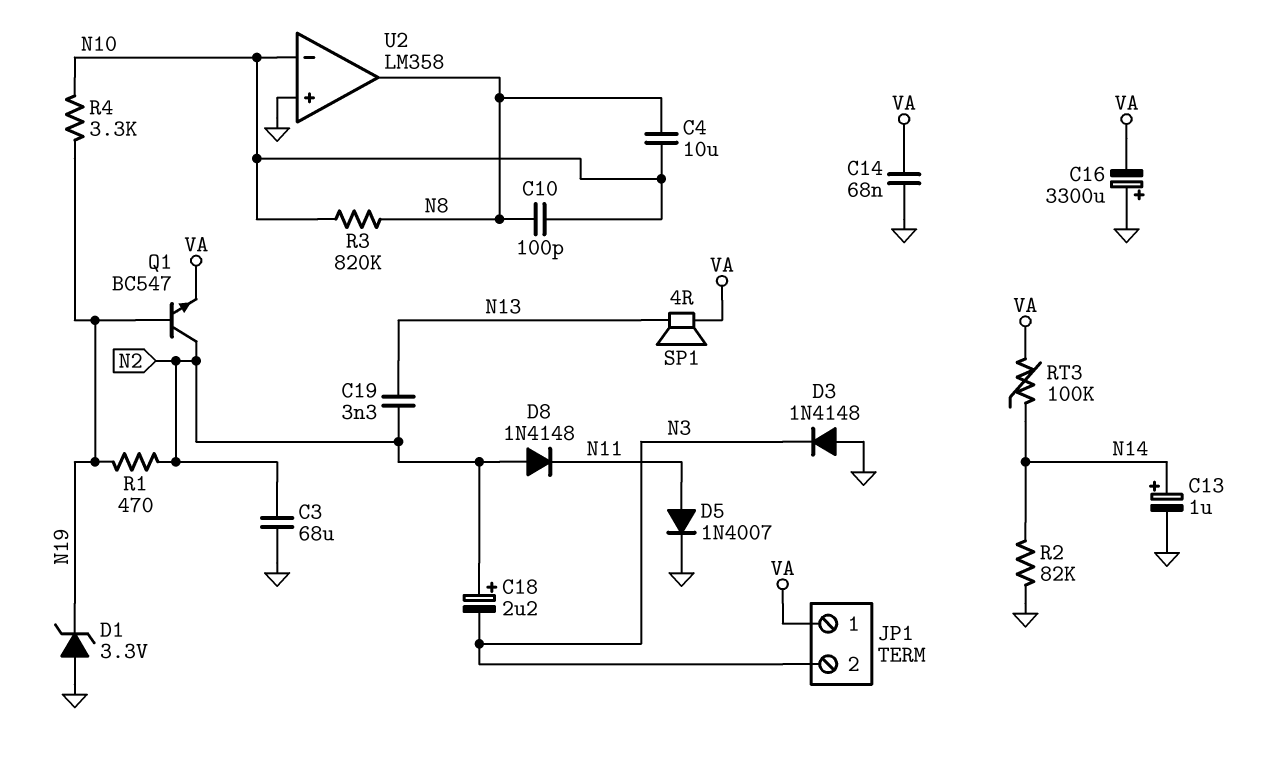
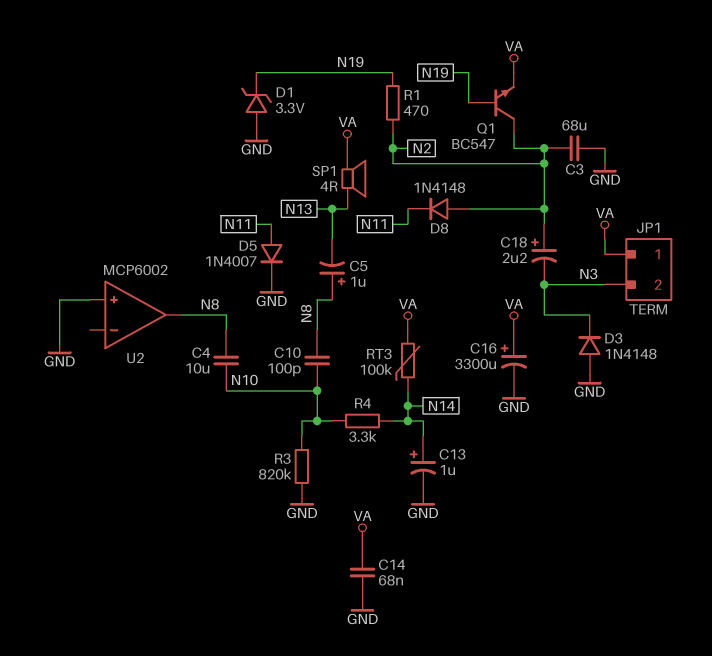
C5: none -> 1uF (plus N8, minus N13)
C16: 3300uF (plus GND, minus VA) -> 3300uF (plus VA, minus GND)
C19: 3.3nF (N2, N13) -> none
R2: 82k (GND, N14) -> none
R3: 820k (N8, N10) -> 820k (GND, N10)
R4: 3.3k (N10, N19) -> 3.3k (N10, N14)
U2: LM358 -> MCP6002
U2 pin in-: N10 -> none

